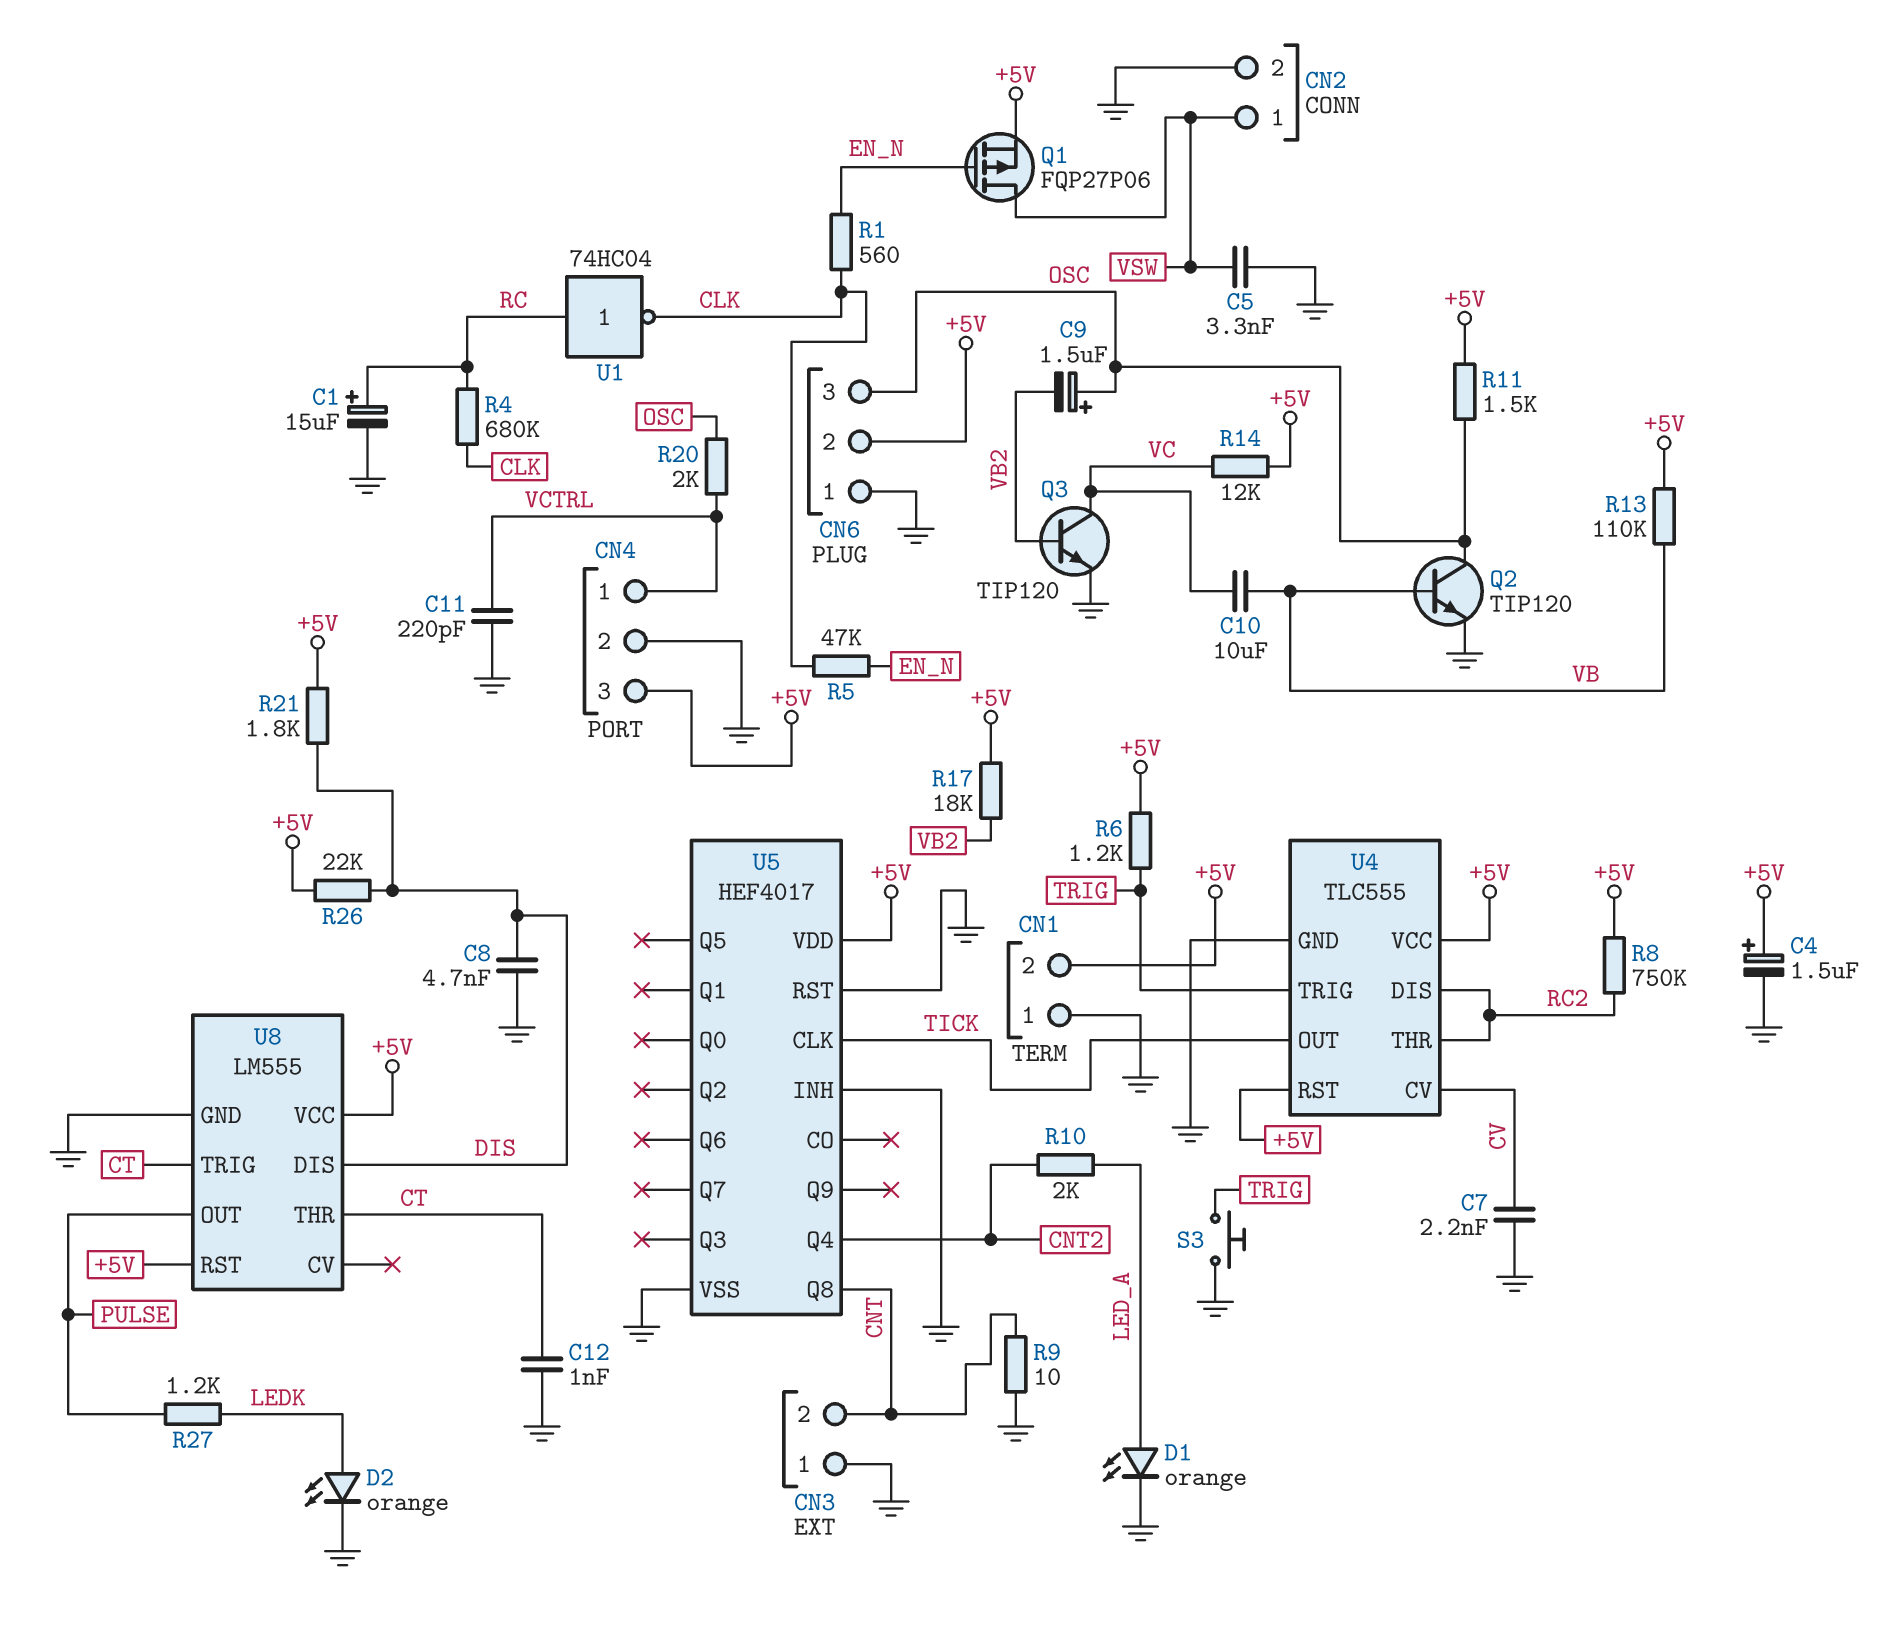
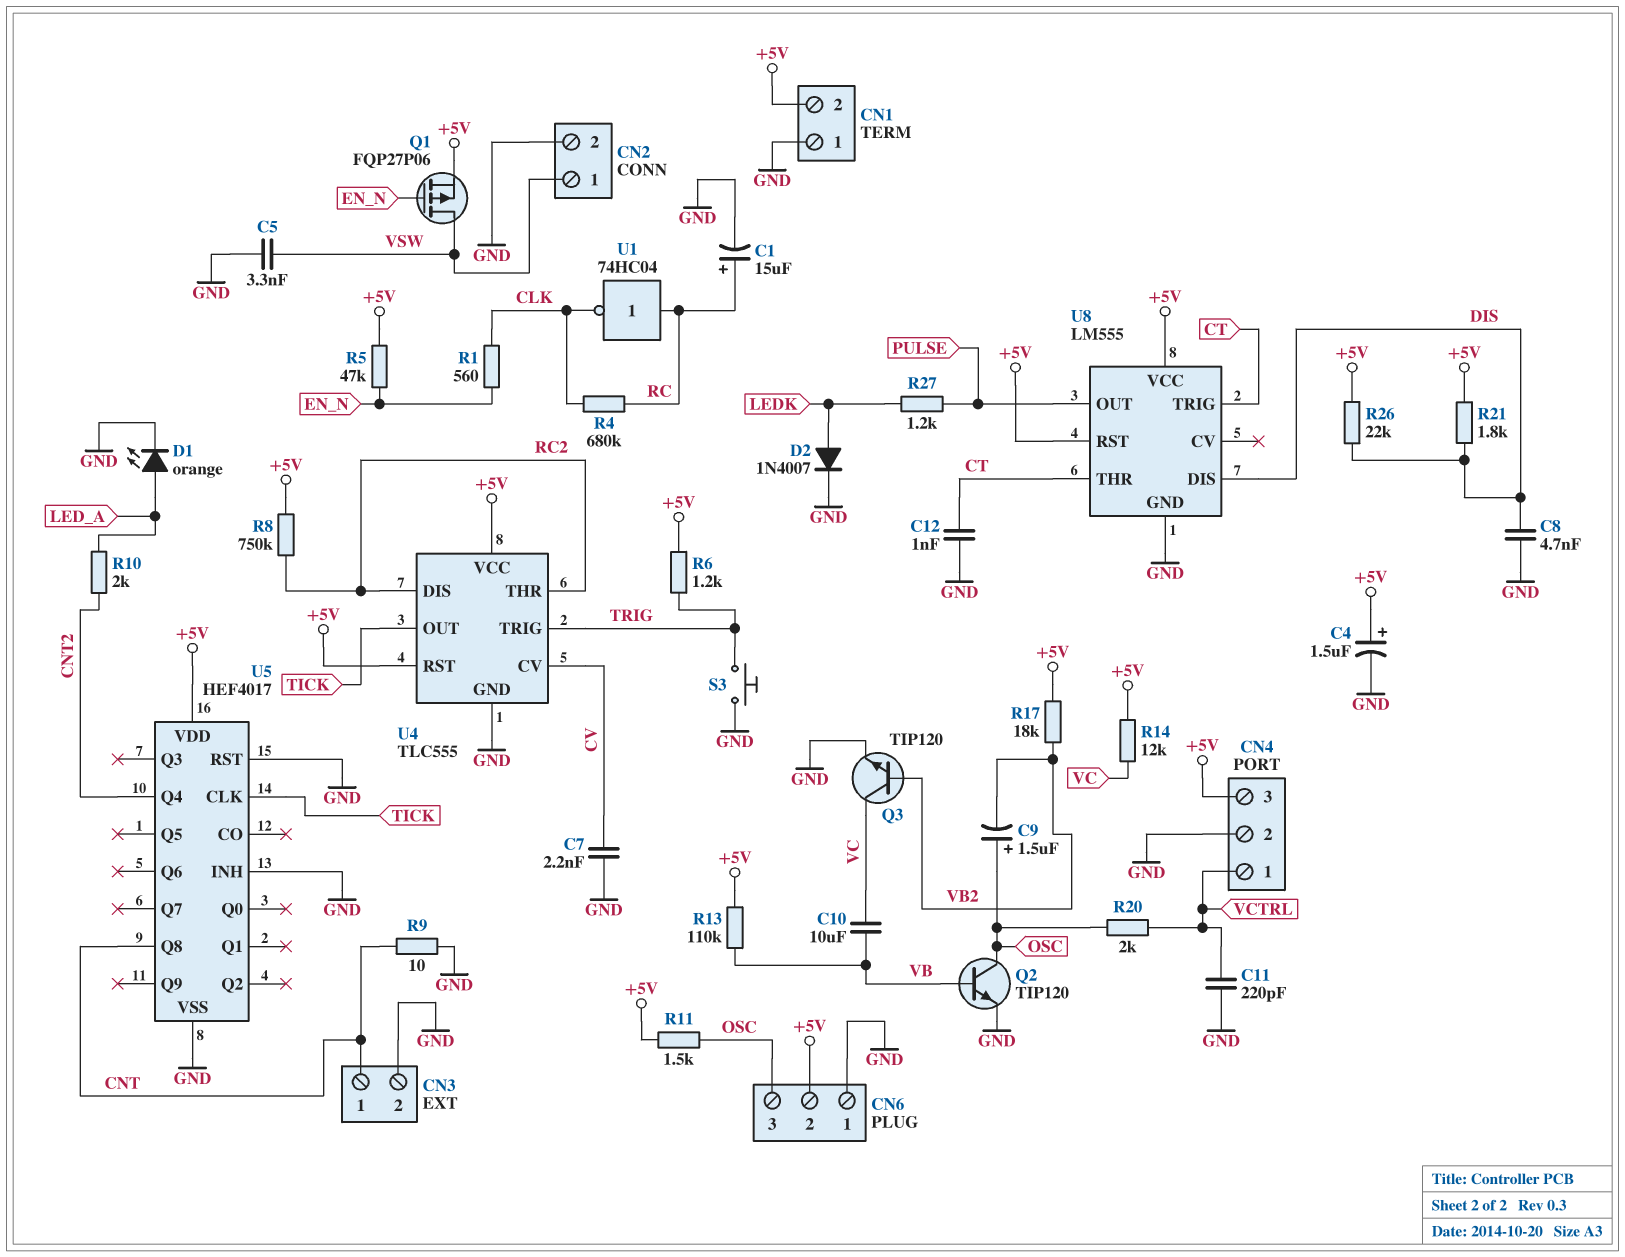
CN3 pin 1: GND -> CNT
CN3 pin 2: CNT -> GND
D2: LED orange (A LEDK, K GND) -> diode 1N4007 (A LEDK, K GND)
R5: 47k (CLK, EN_N) -> 47k (+5V, EN_N)

